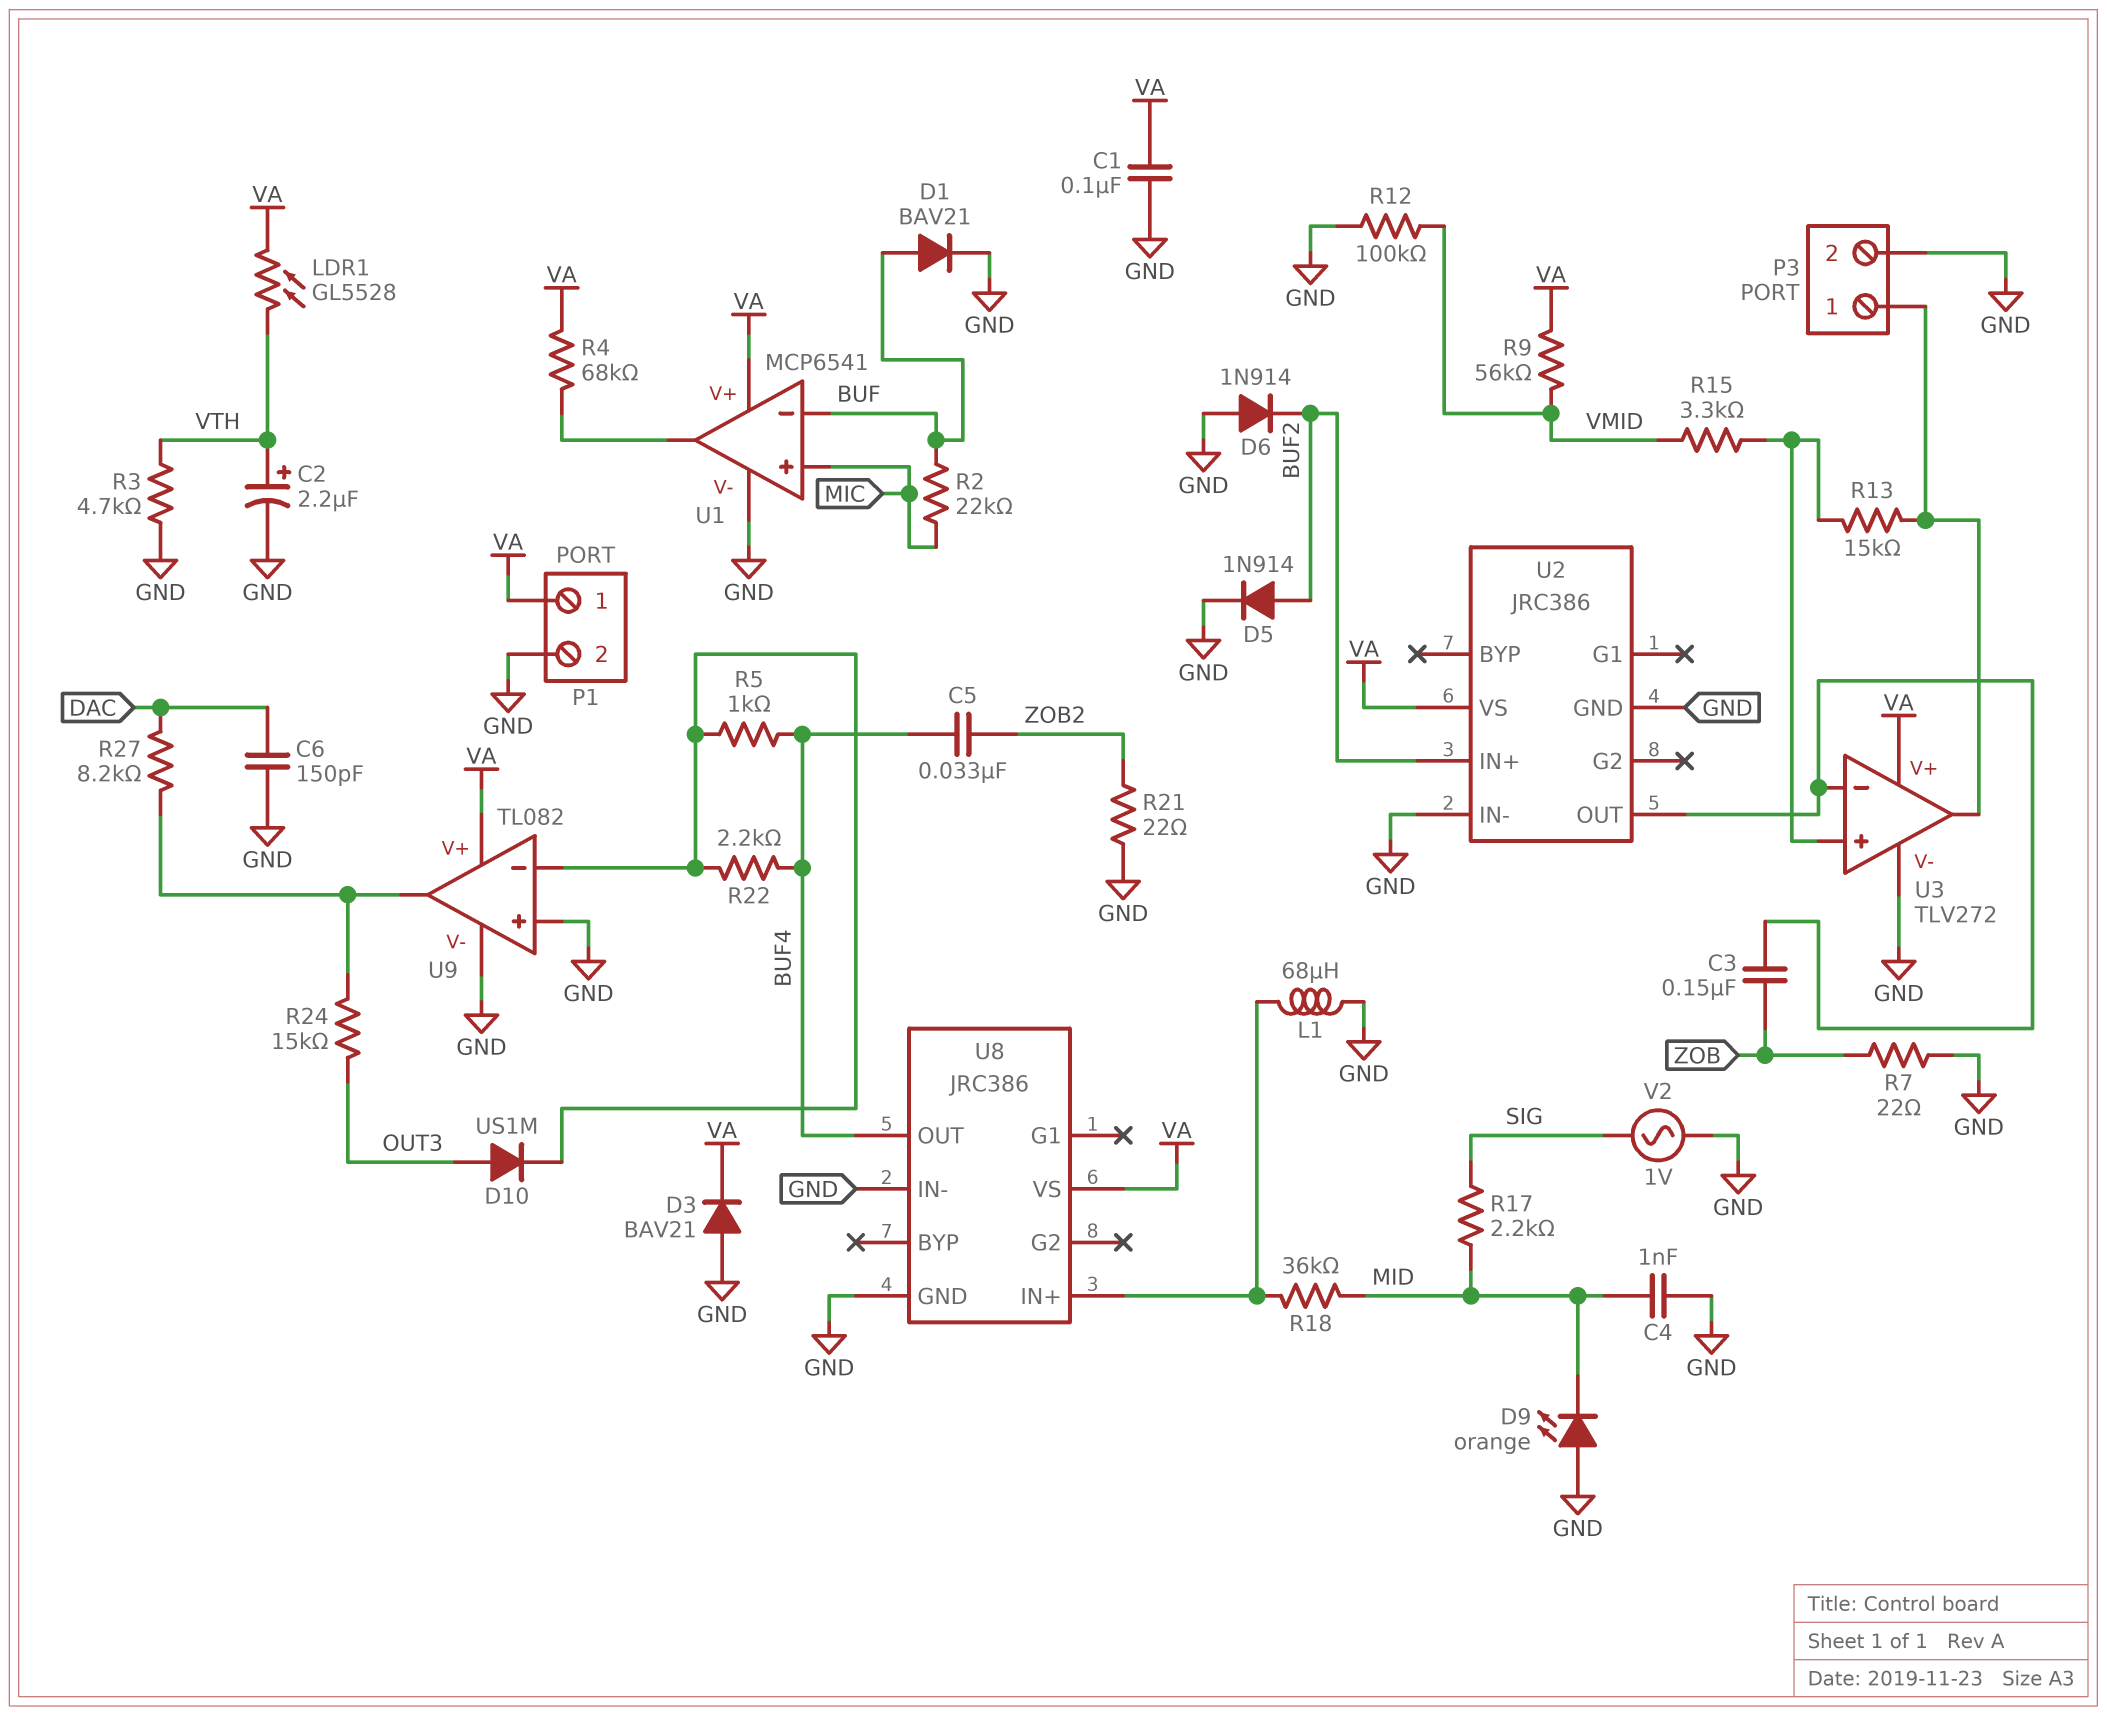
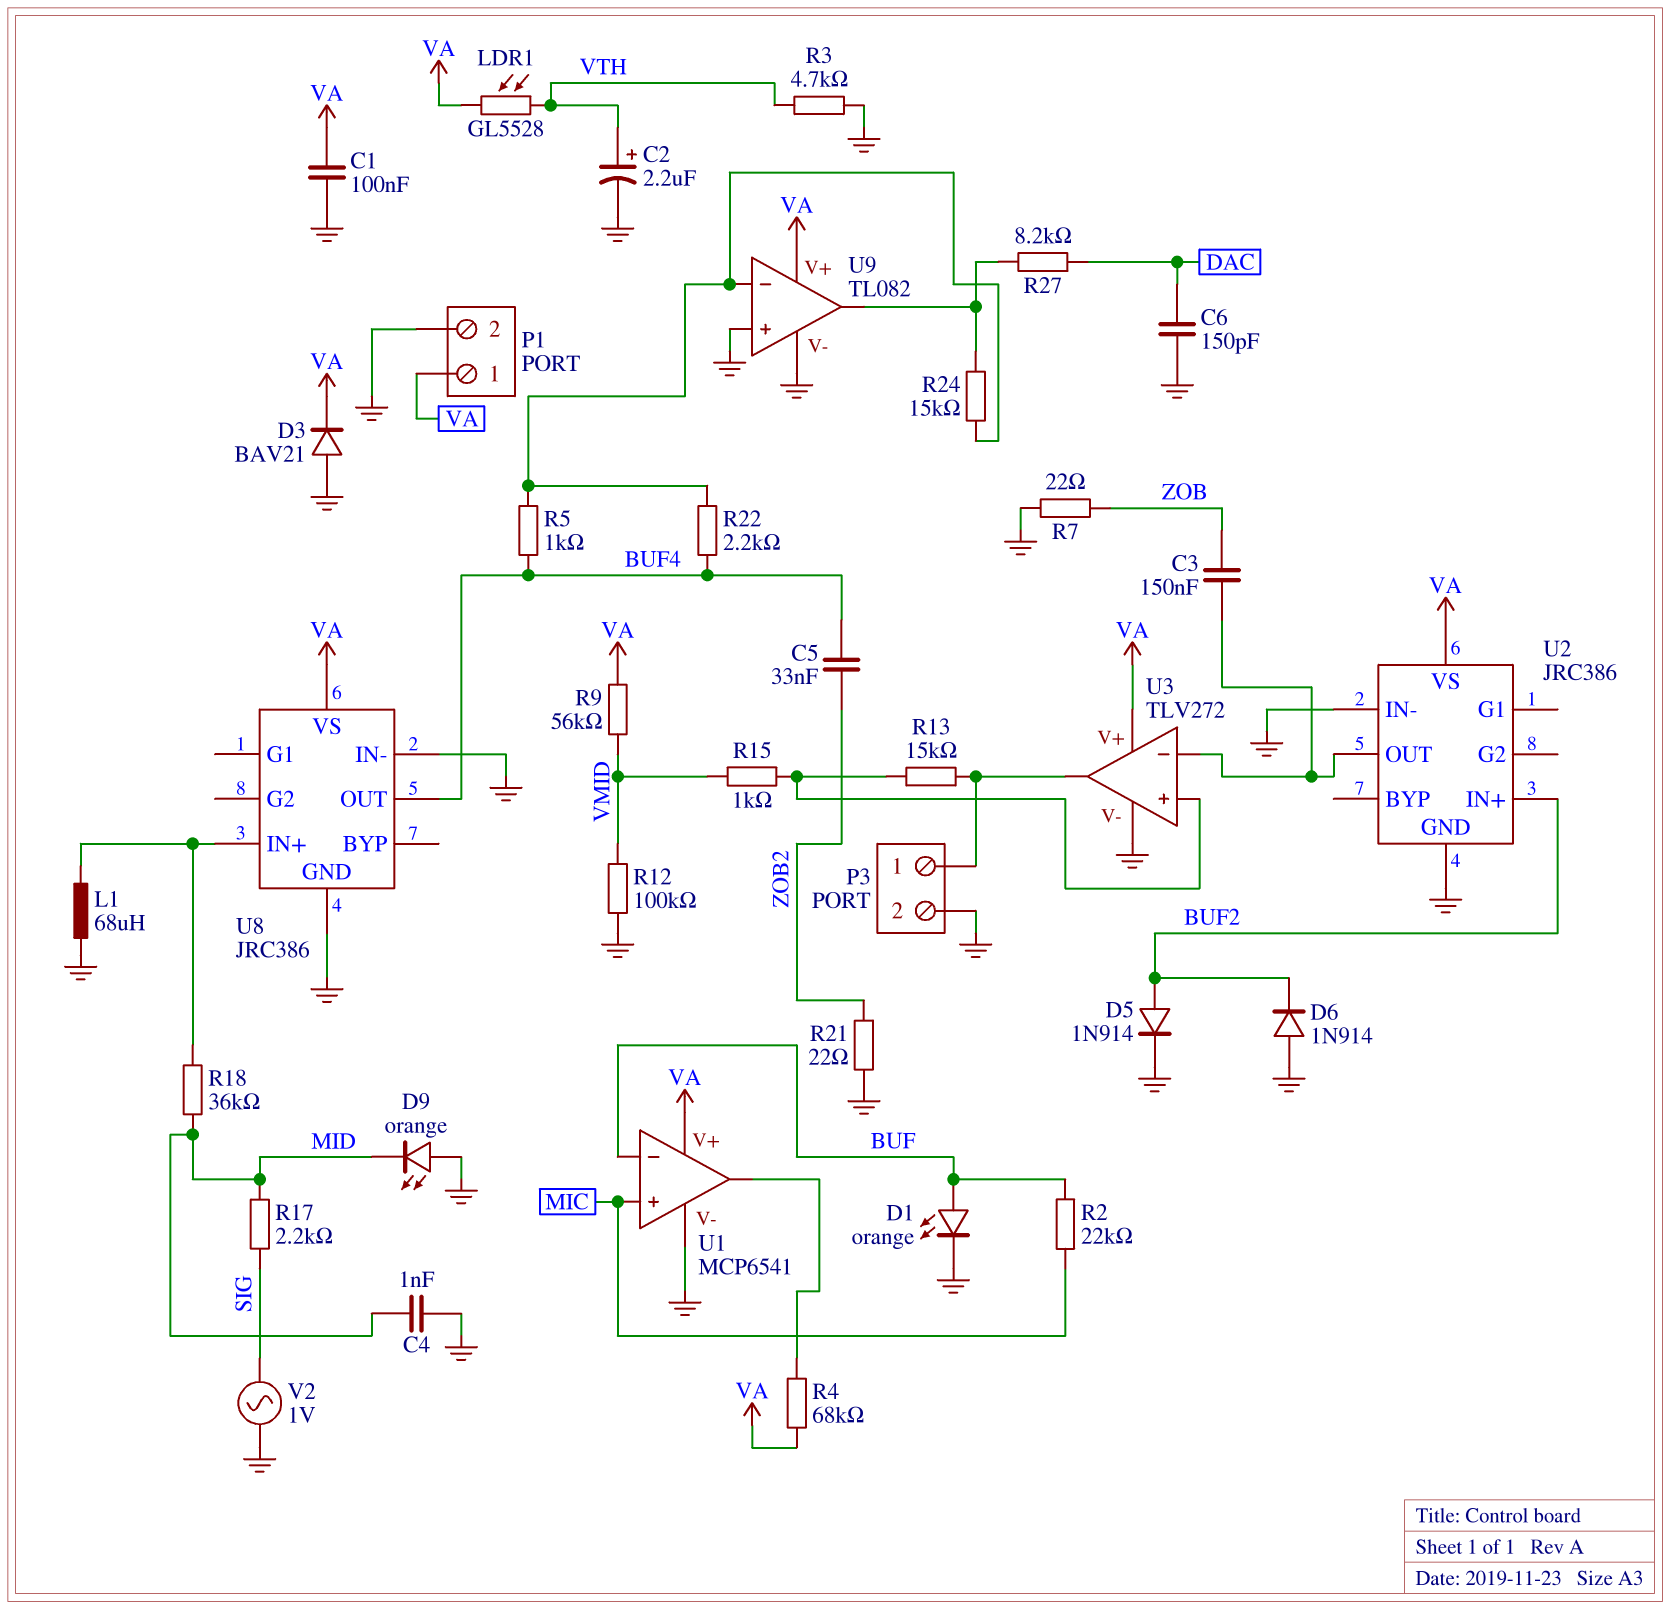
D1: diode BAV21 (A BUF, K GND) -> LED orange (A BUF, K GND)
D10: diode US1M (A OUT3, K U9/in-) -> none
R15: 3.3k (U3/in+, VMID) -> 1k (U3/in+, VMID)
R24: 15k (OUT3, U9/out) -> 15k (U9/in-, U9/out)

